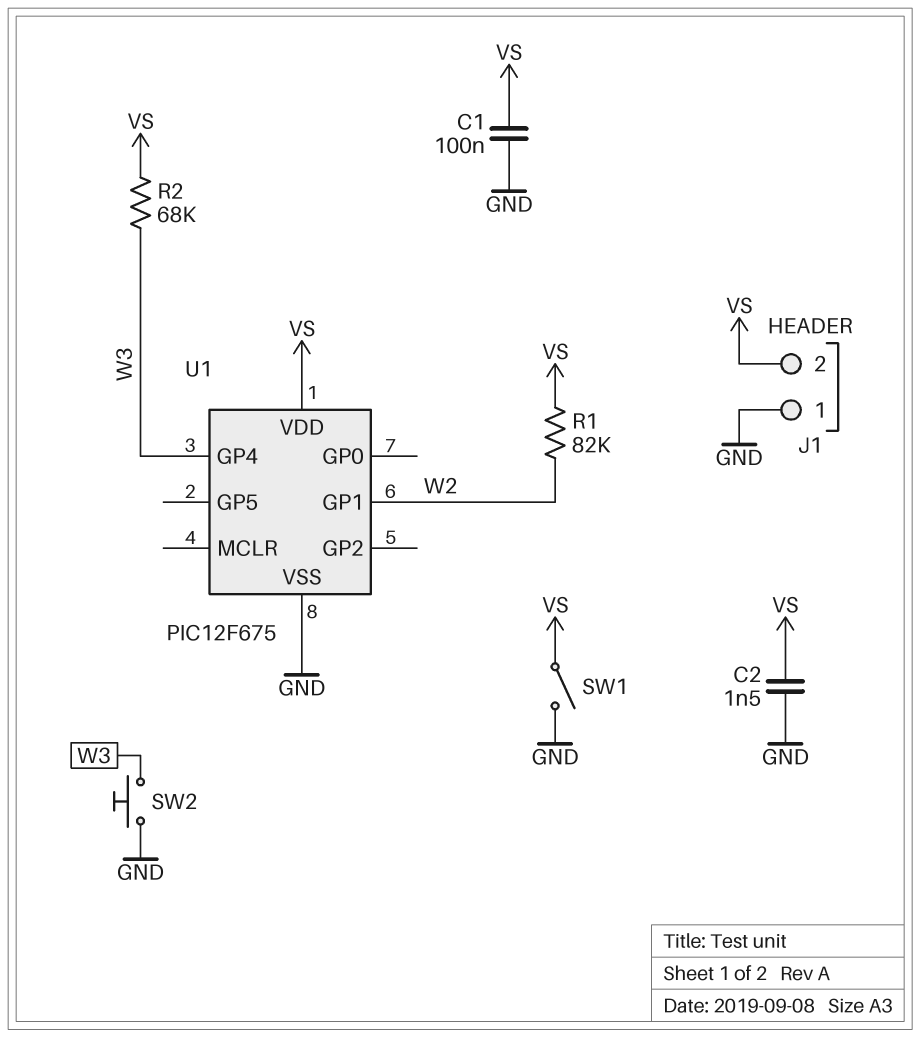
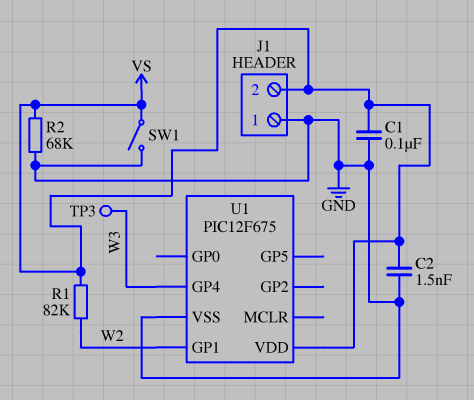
R2: 68k (VS, W3) -> 68k (GND, VS)
SW2: button (GND, W3) -> none
TP3: none -> test point (W3)

